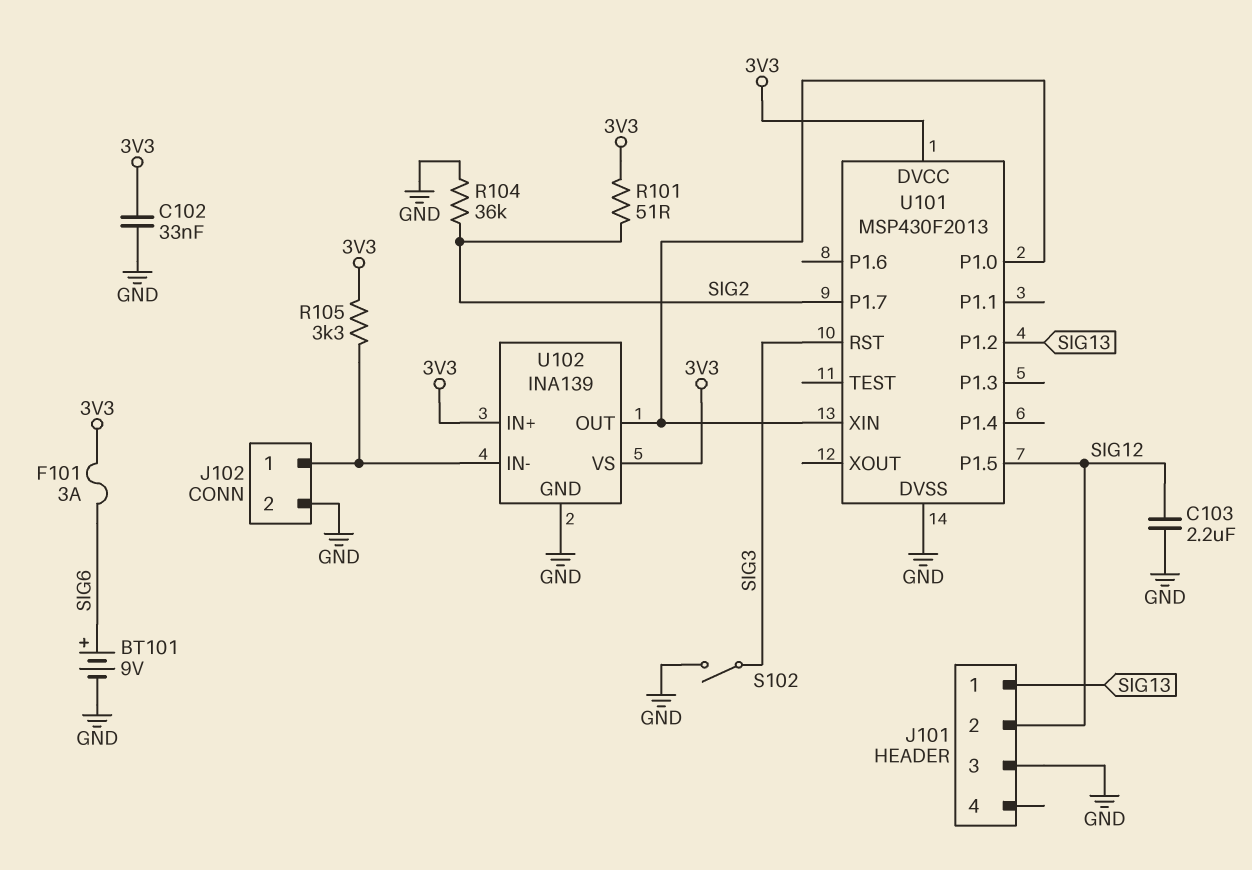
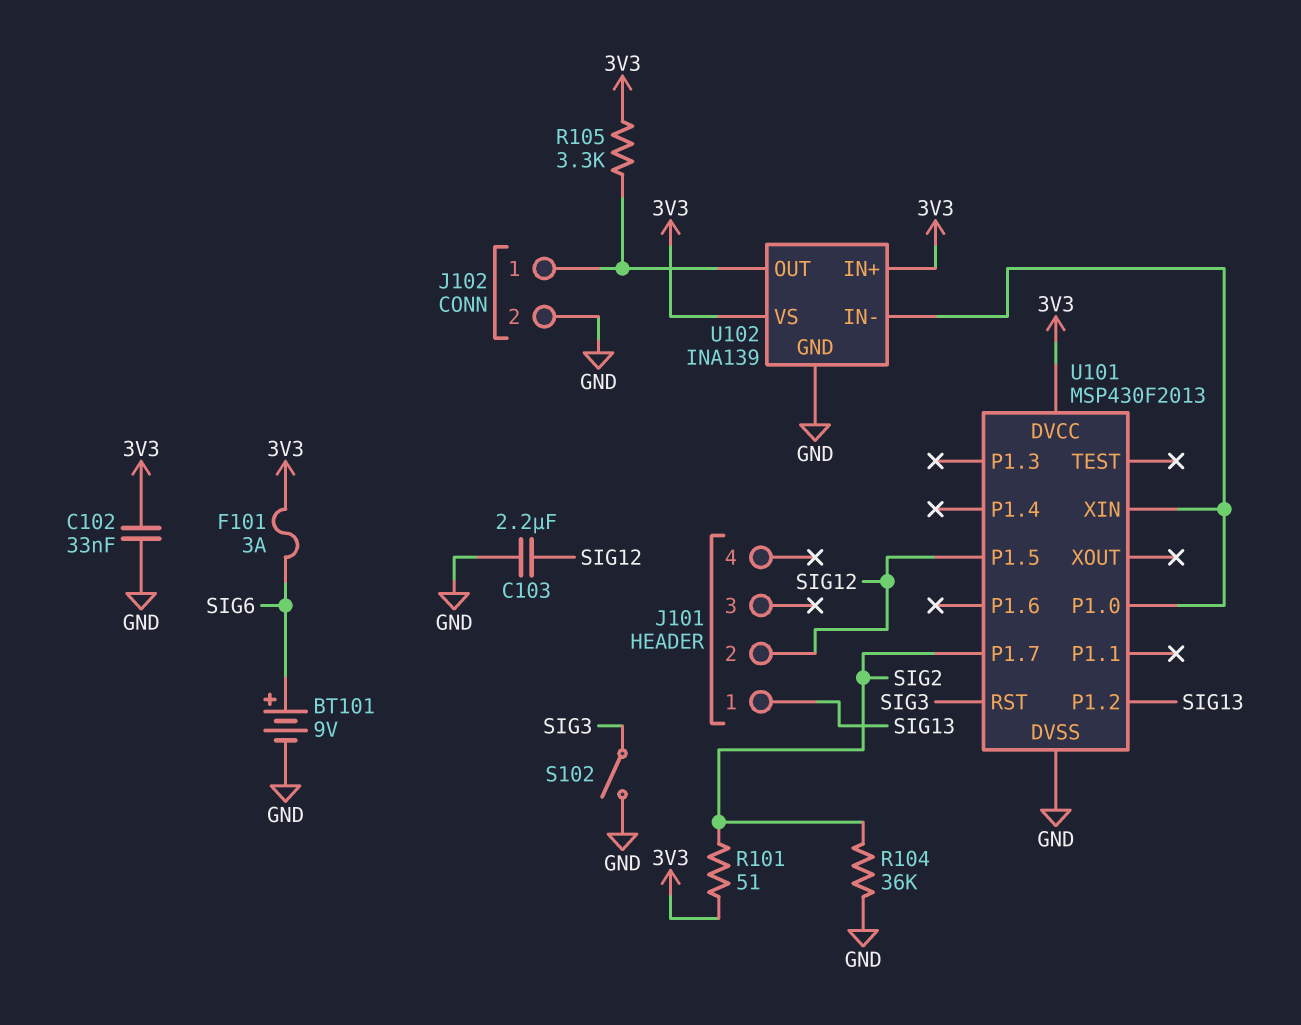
J101 pin 3: GND -> none
U102 pin IN-: J102/1 -> U101/P1.0
U102 pin OUT: U101/P1.0 -> J102/1

